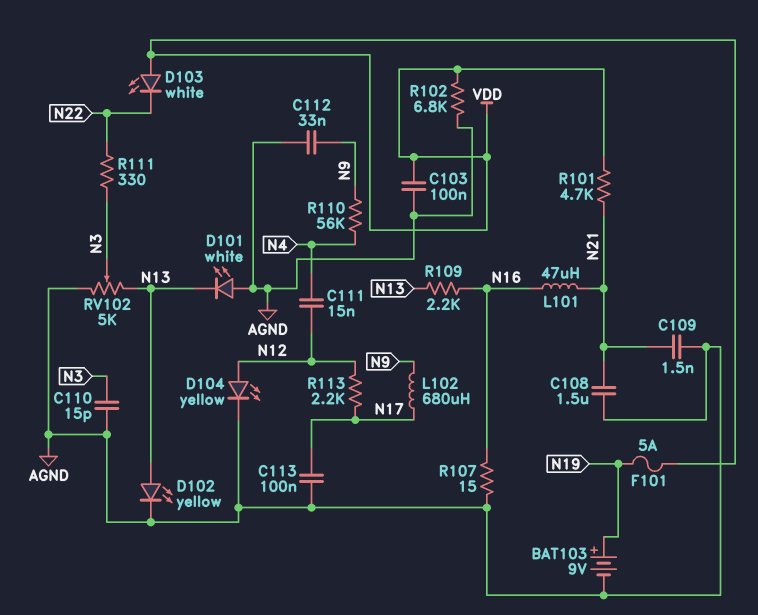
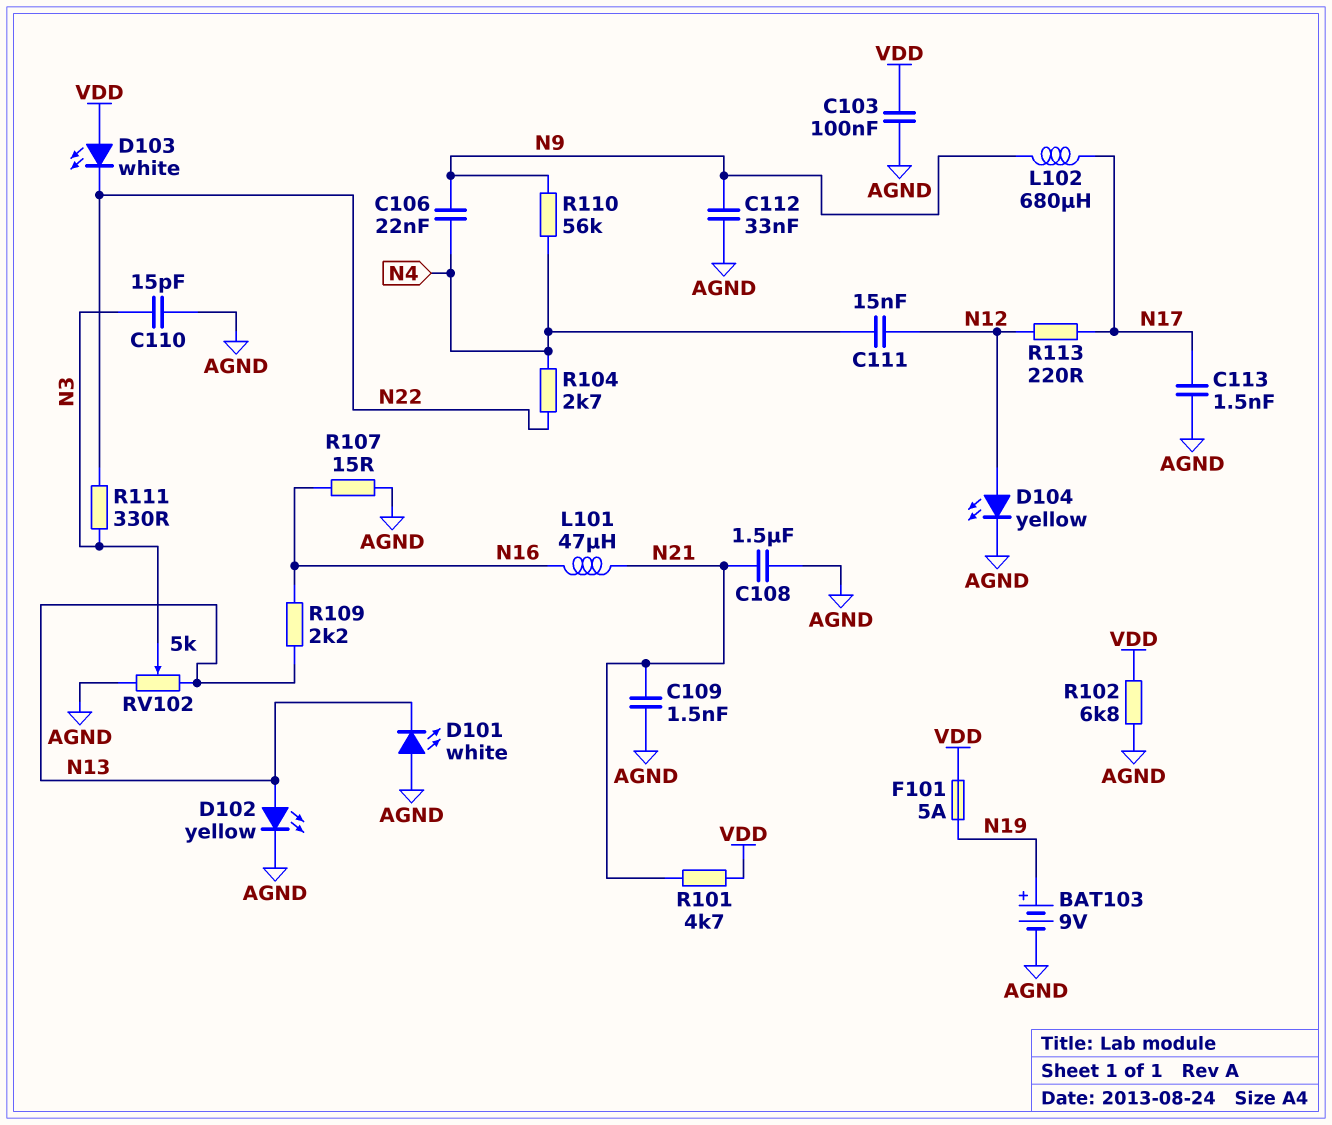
C106: none -> 22nF (N4, N9)
C113: 100nF (AGND, N17) -> 1.5nF (AGND, N17)
R104: none -> 2.7k (N4, N22)
R113: 2.2k (N12, N17) -> 220 (N12, N17)

